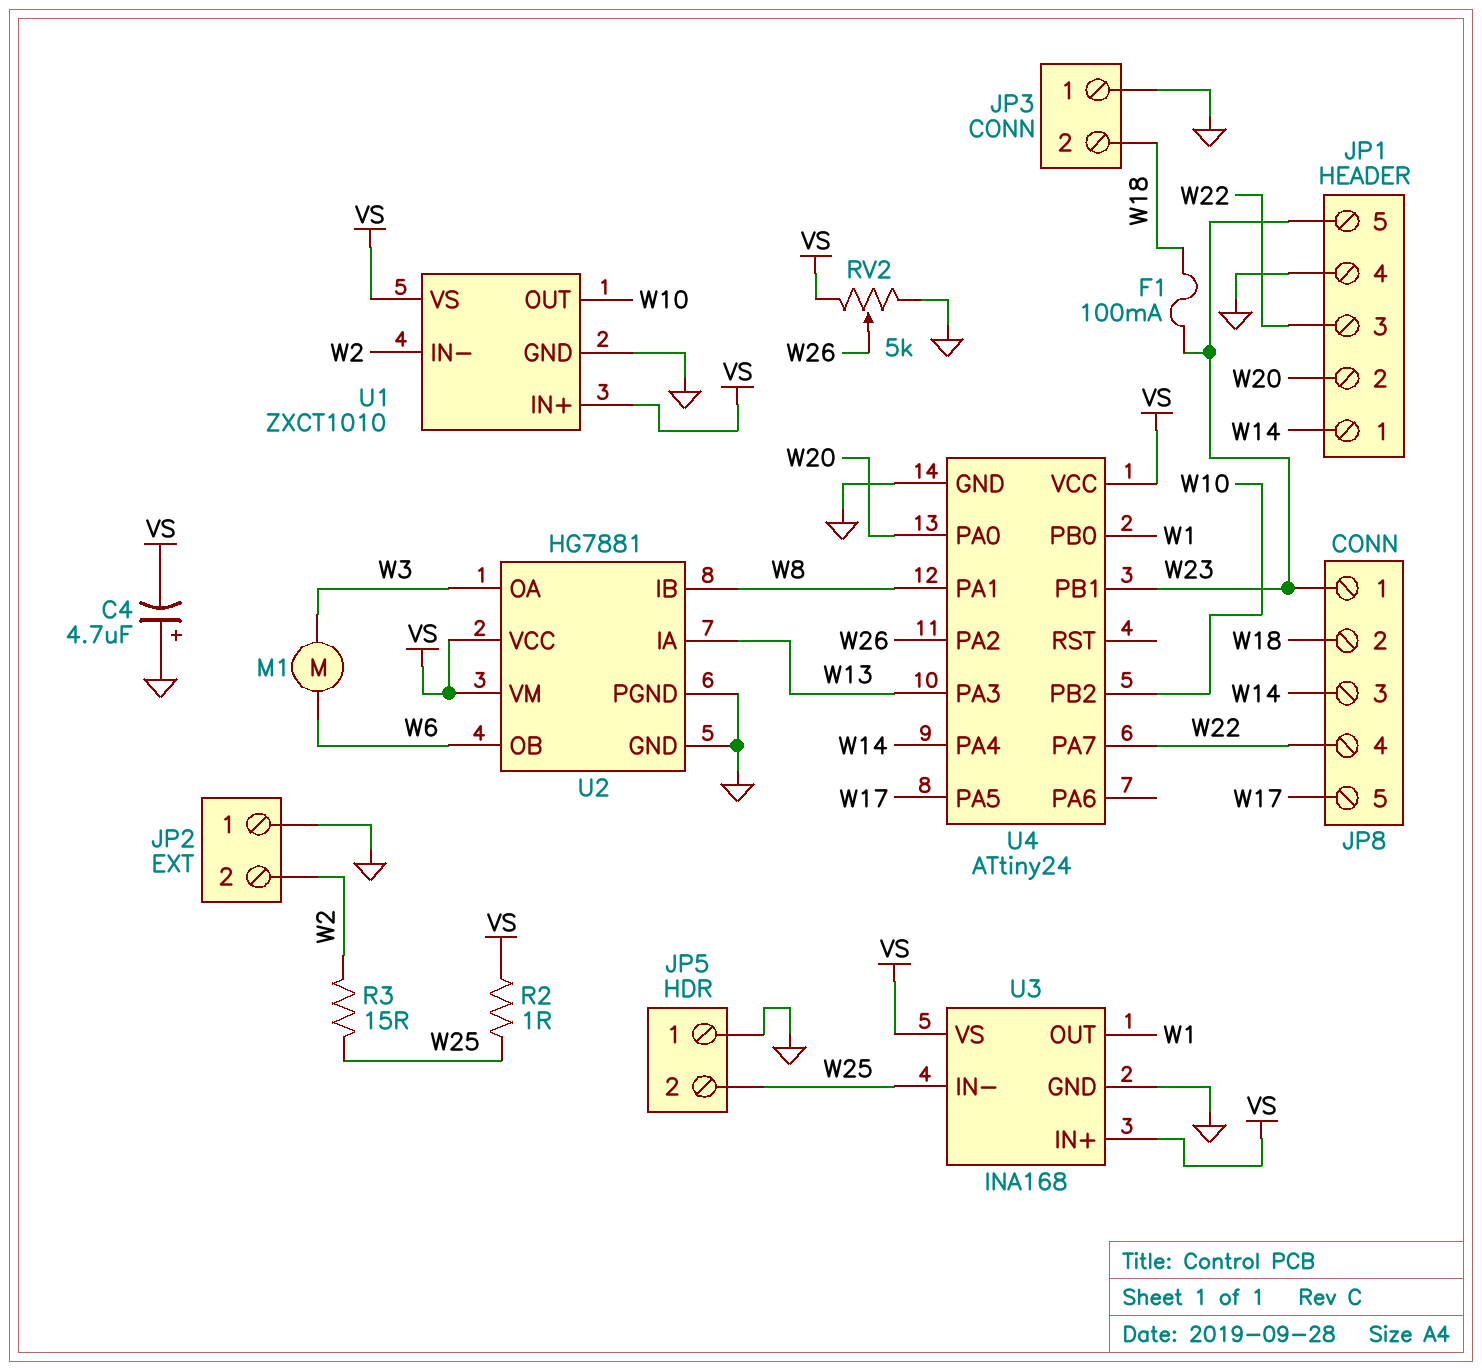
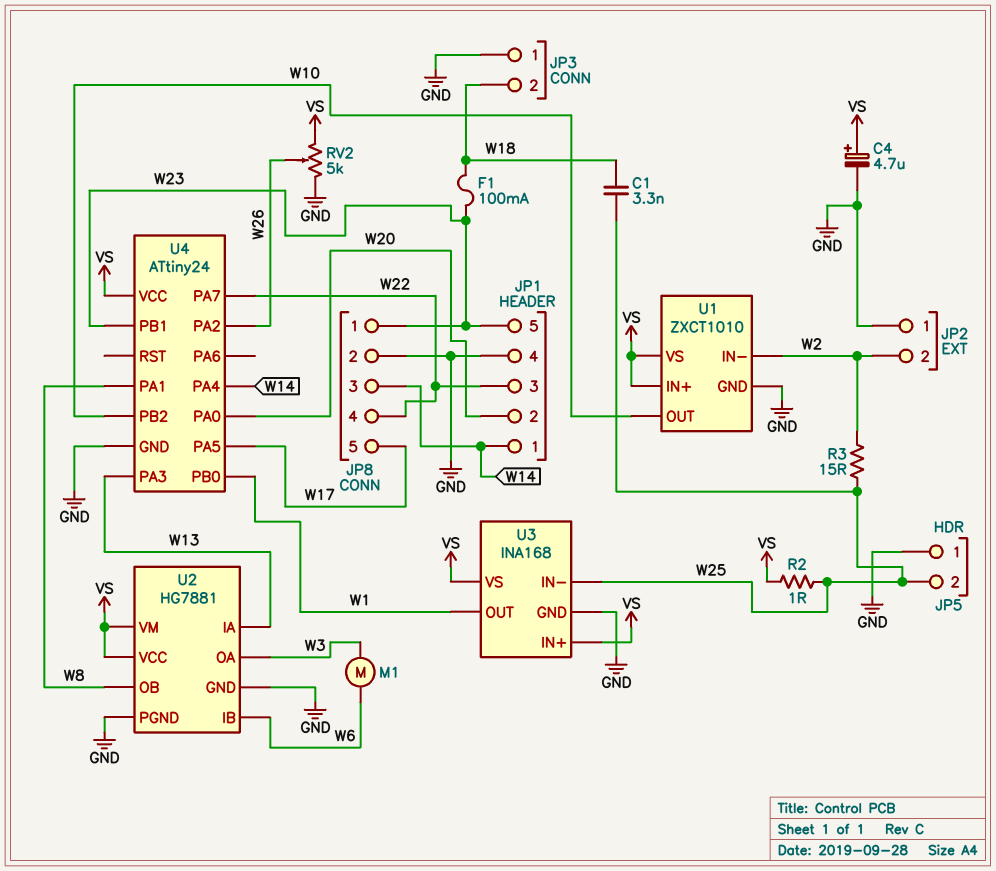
C1: none -> 3.3nF (W18, W25)
C4: 4.7uF (plus GND, minus VS) -> 4.7uF (plus VS, minus GND)
JP8 pin 2: W18 -> GND
U2 pin IB: W8 -> W6
U2 pin OB: W6 -> W8

